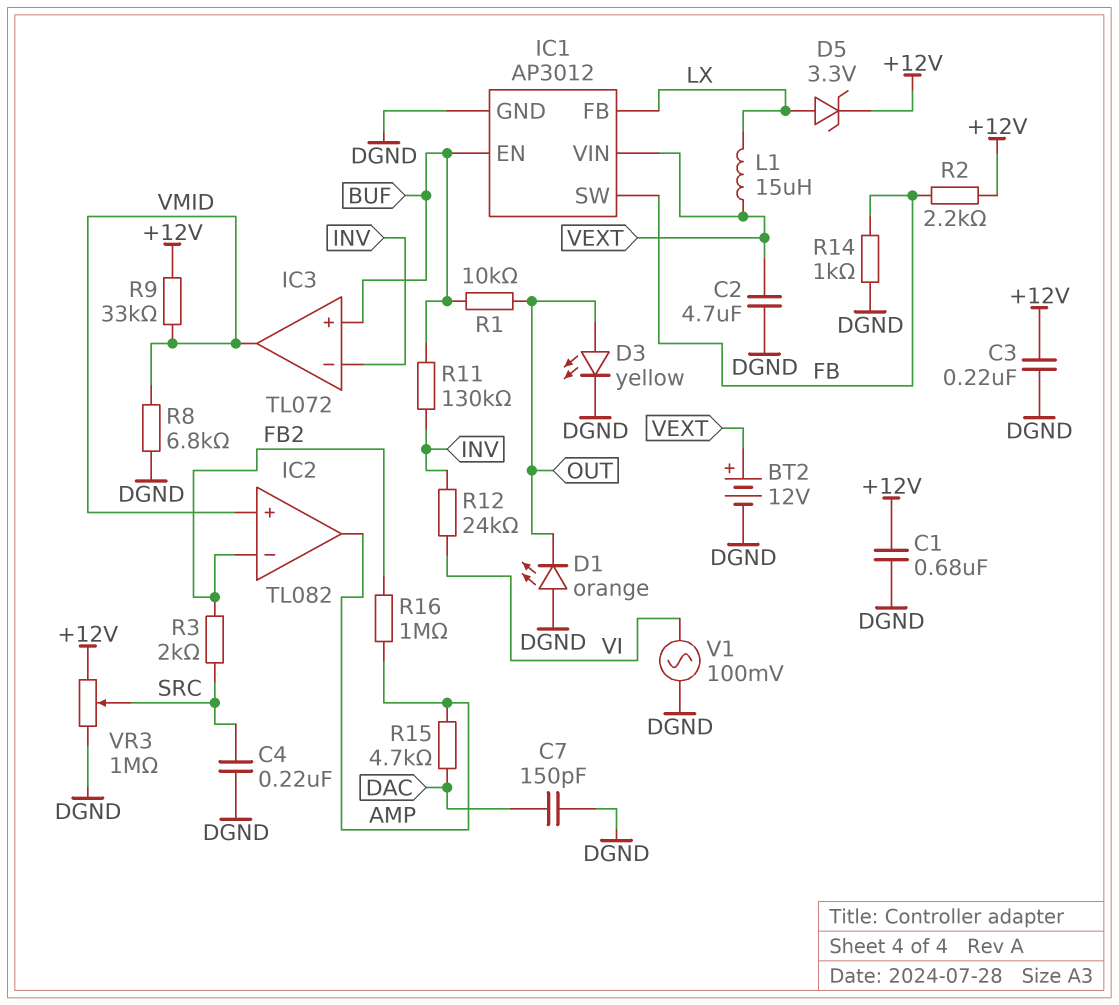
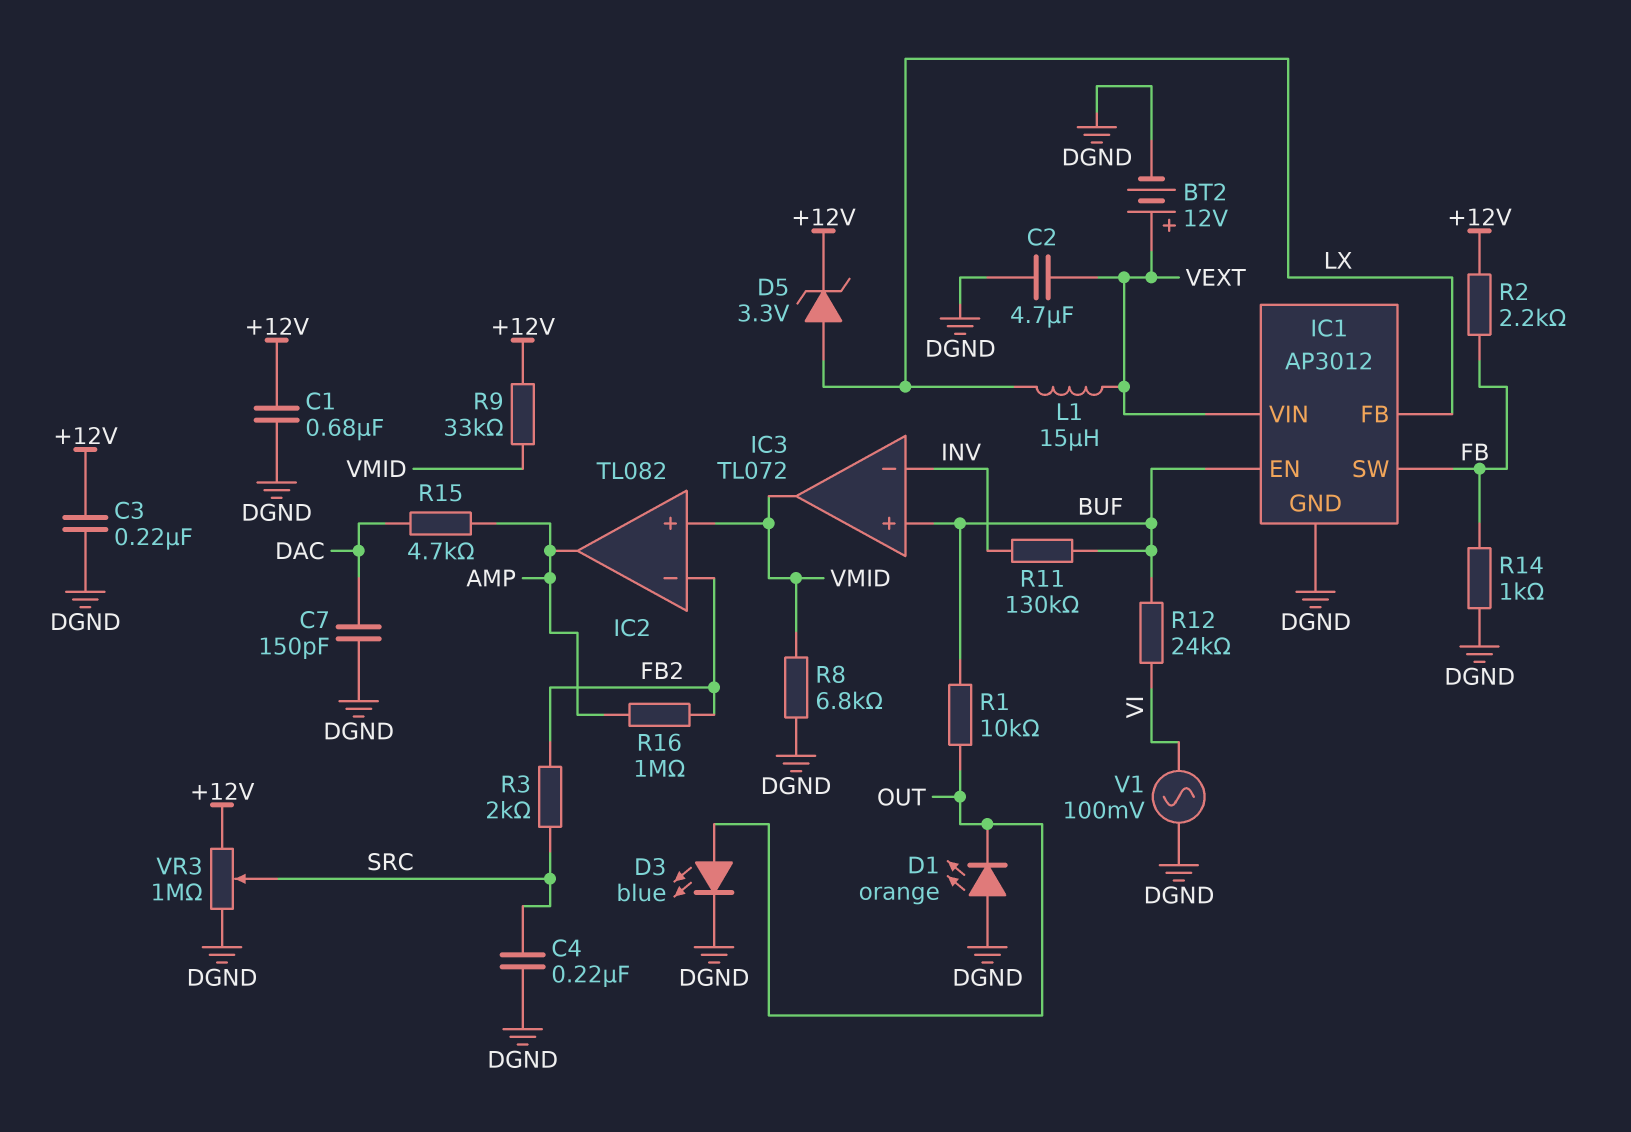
D3: LED yellow (A OUT, K DGND) -> LED blue (A OUT, K DGND)
R12: 24k (INV, VI) -> 24k (BUF, VI)

